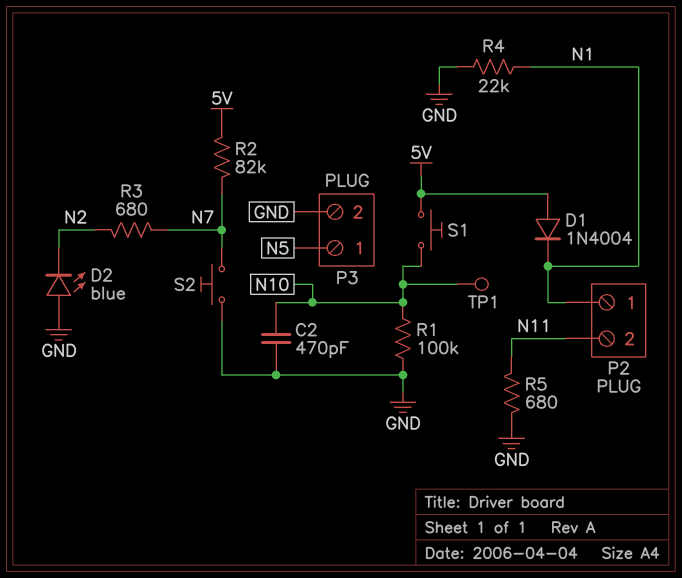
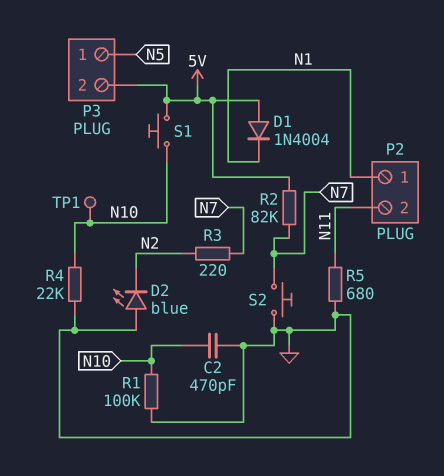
P3 pin 2: GND -> 5V
R3: 680 (N2, N7) -> 220 (N2, N7)
R4: 22k (GND, N1) -> 22k (GND, N10)

